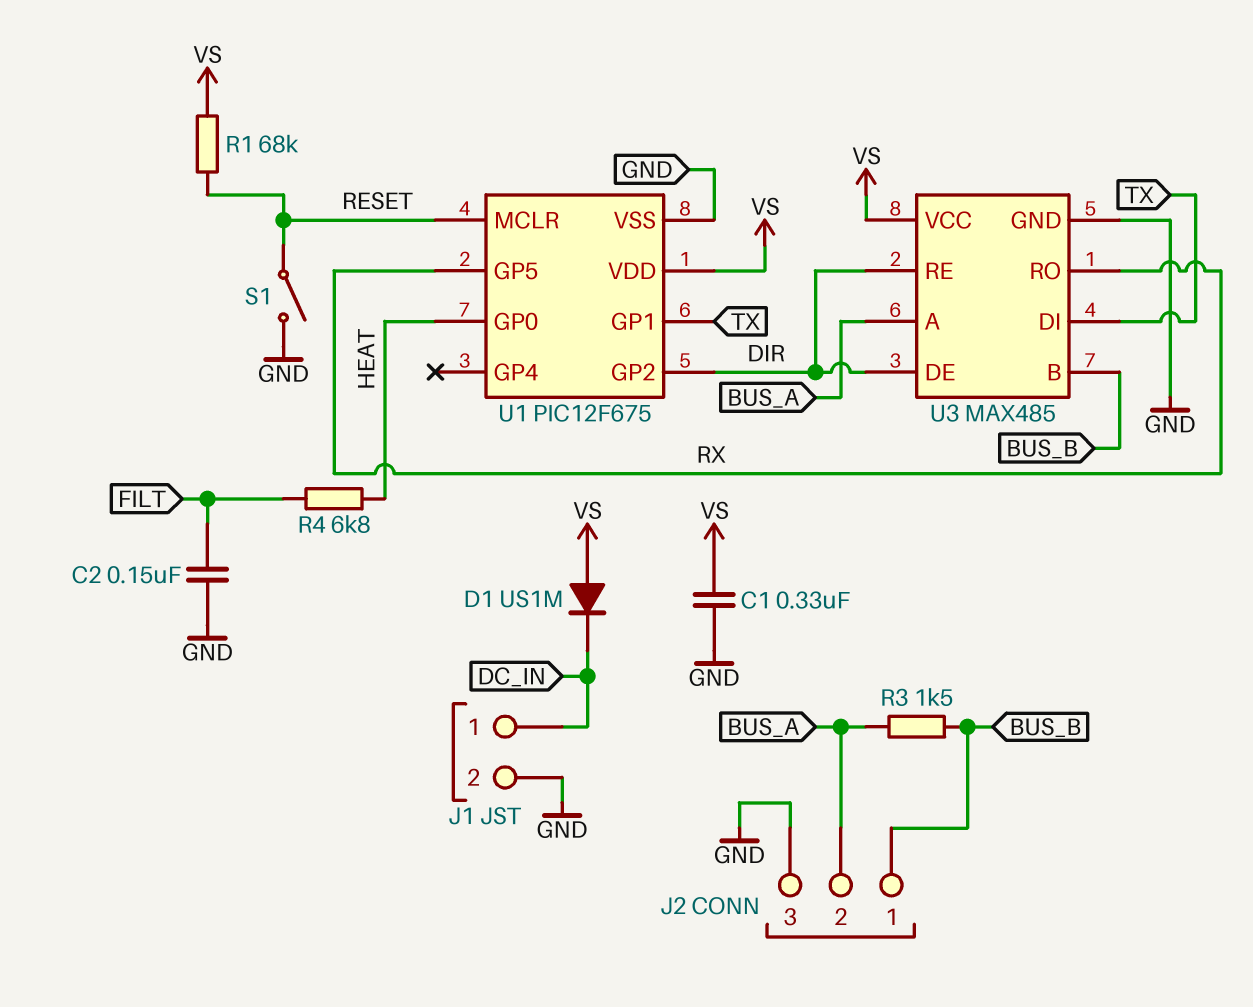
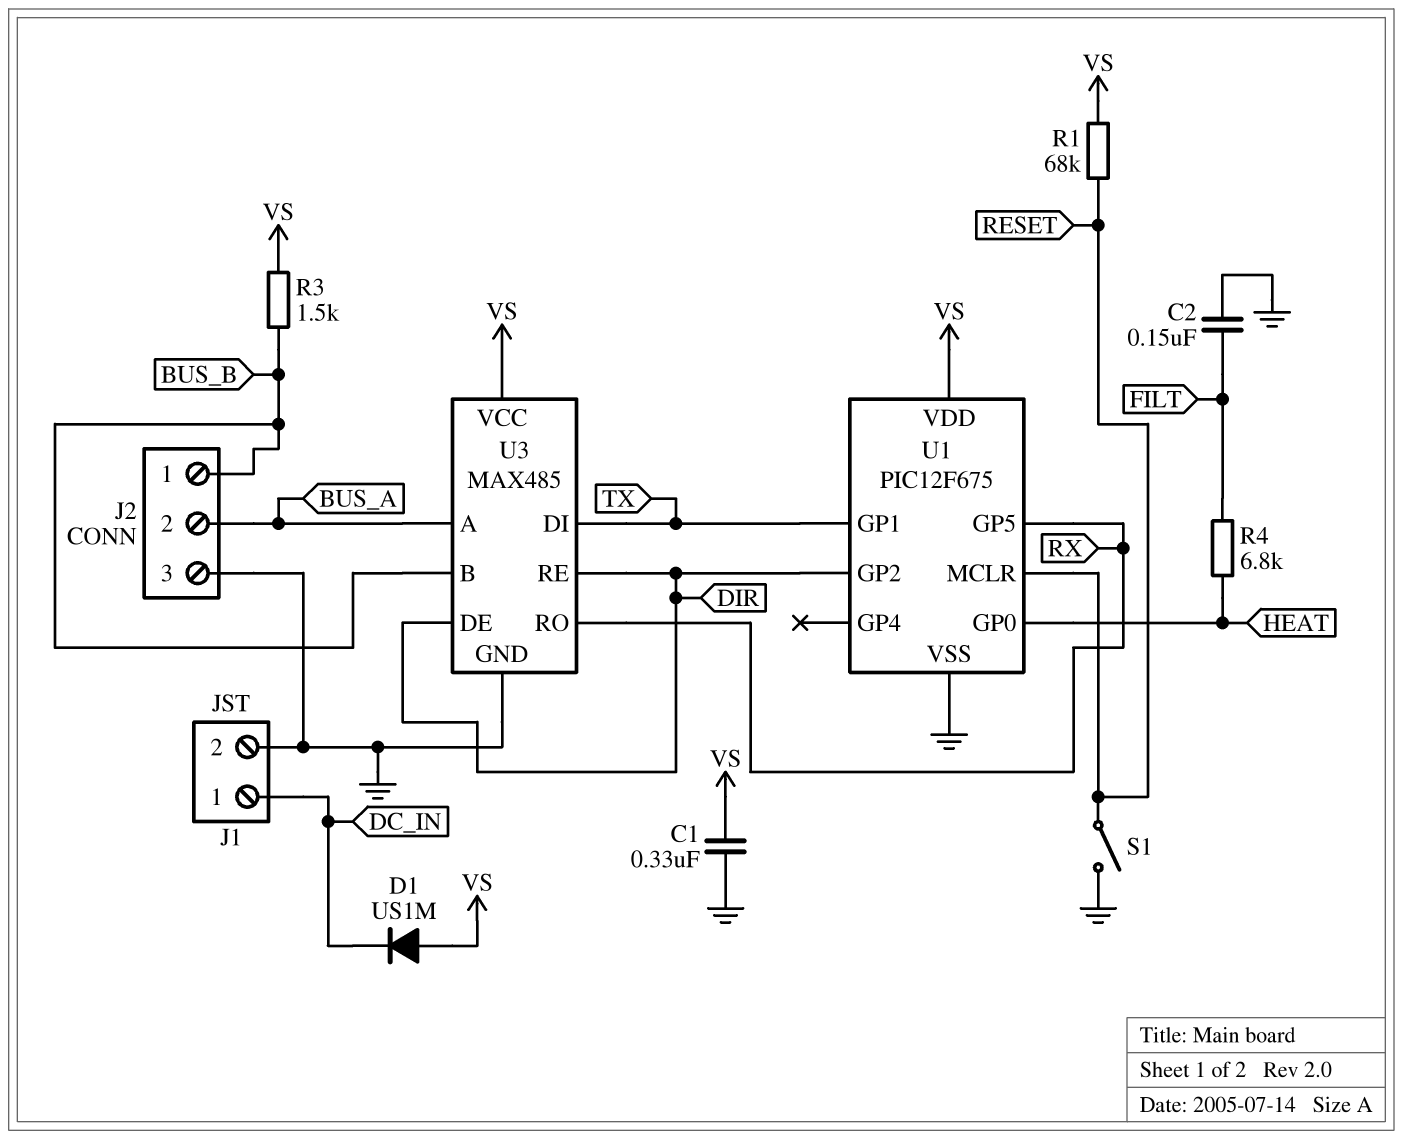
R3: 1.5k (BUS_A, BUS_B) -> 1.5k (BUS_B, VS)

